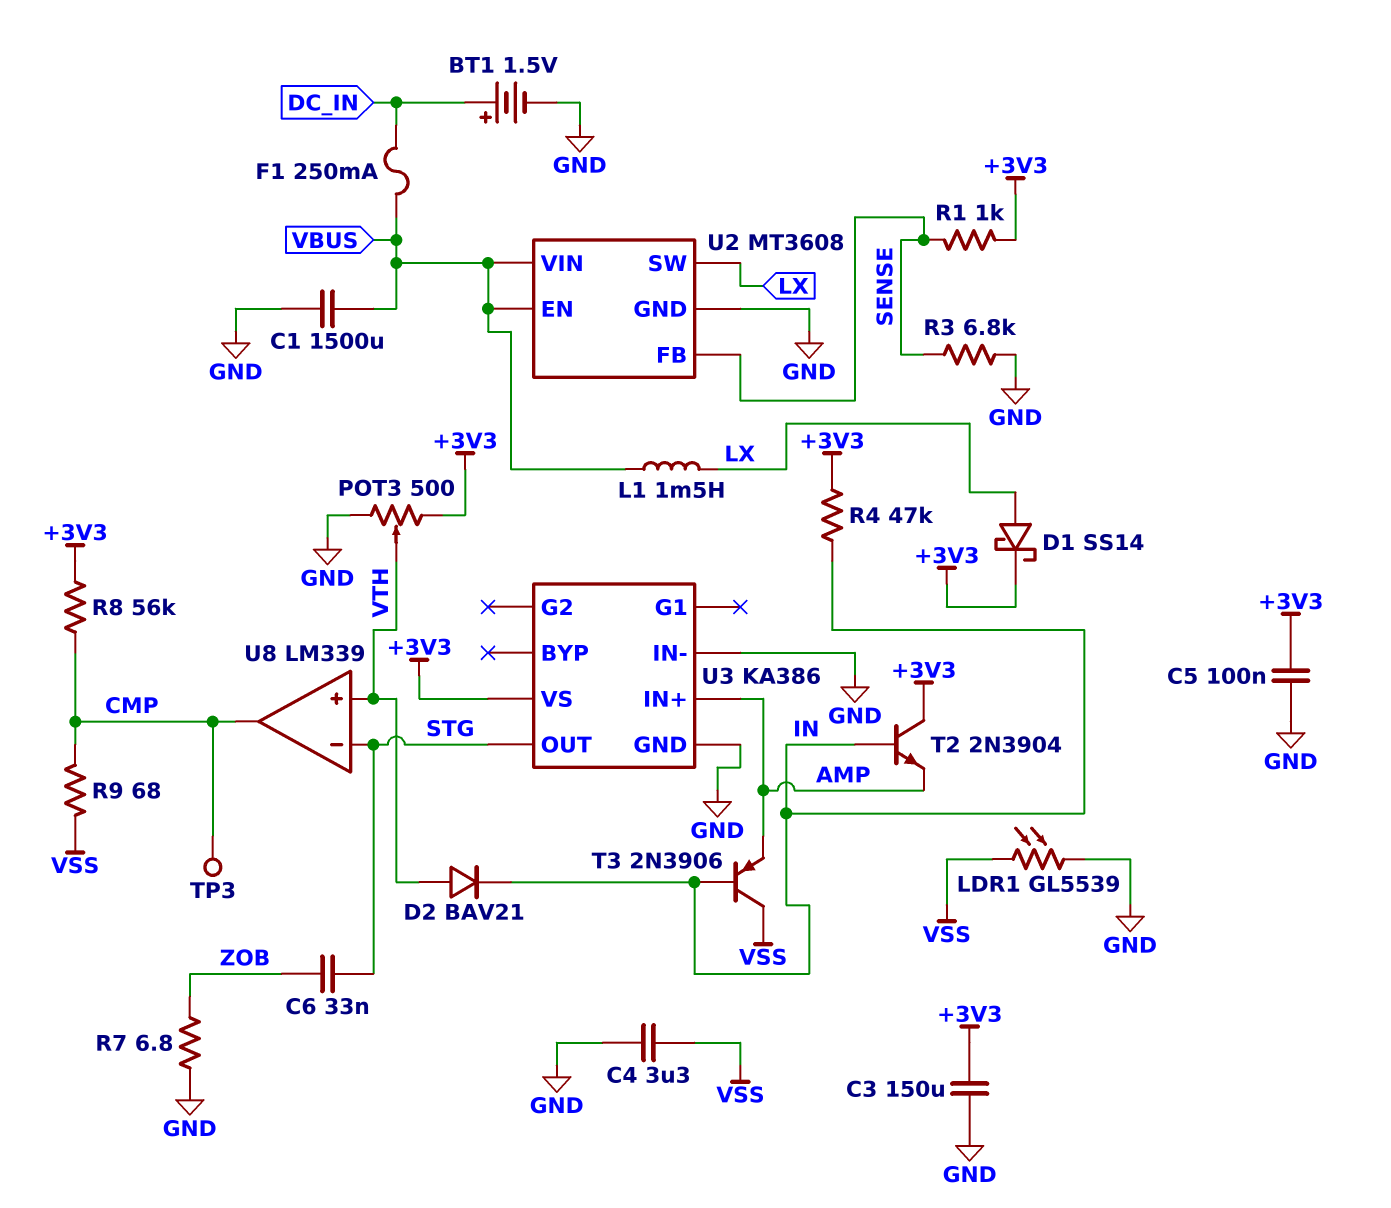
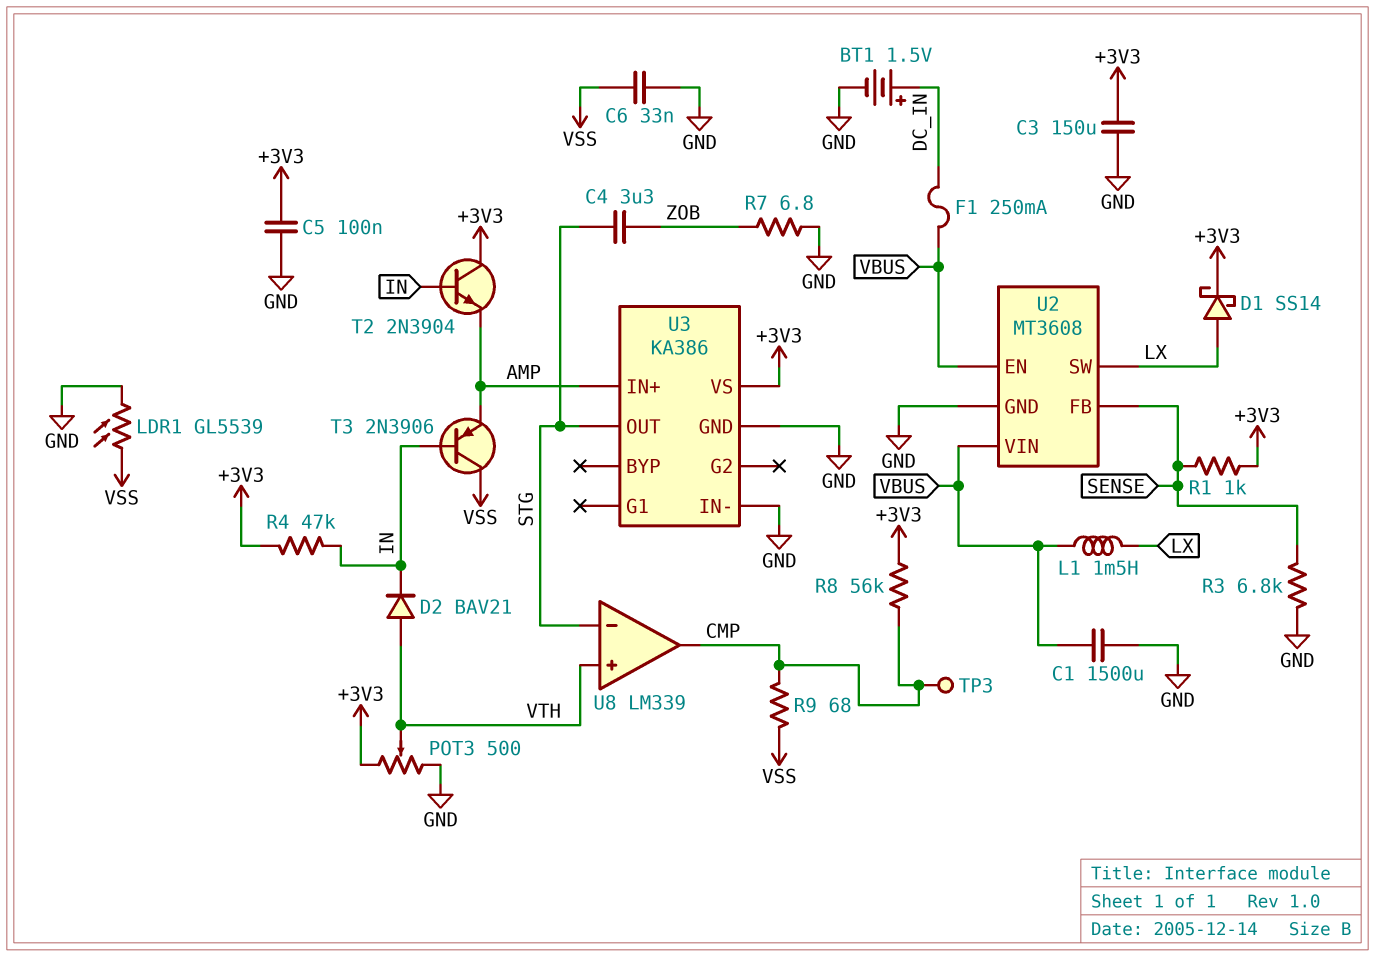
C4: 3.3uF (GND, VSS) -> 3.3uF (STG, ZOB)
C6: 33nF (STG, ZOB) -> 33nF (GND, VSS)

